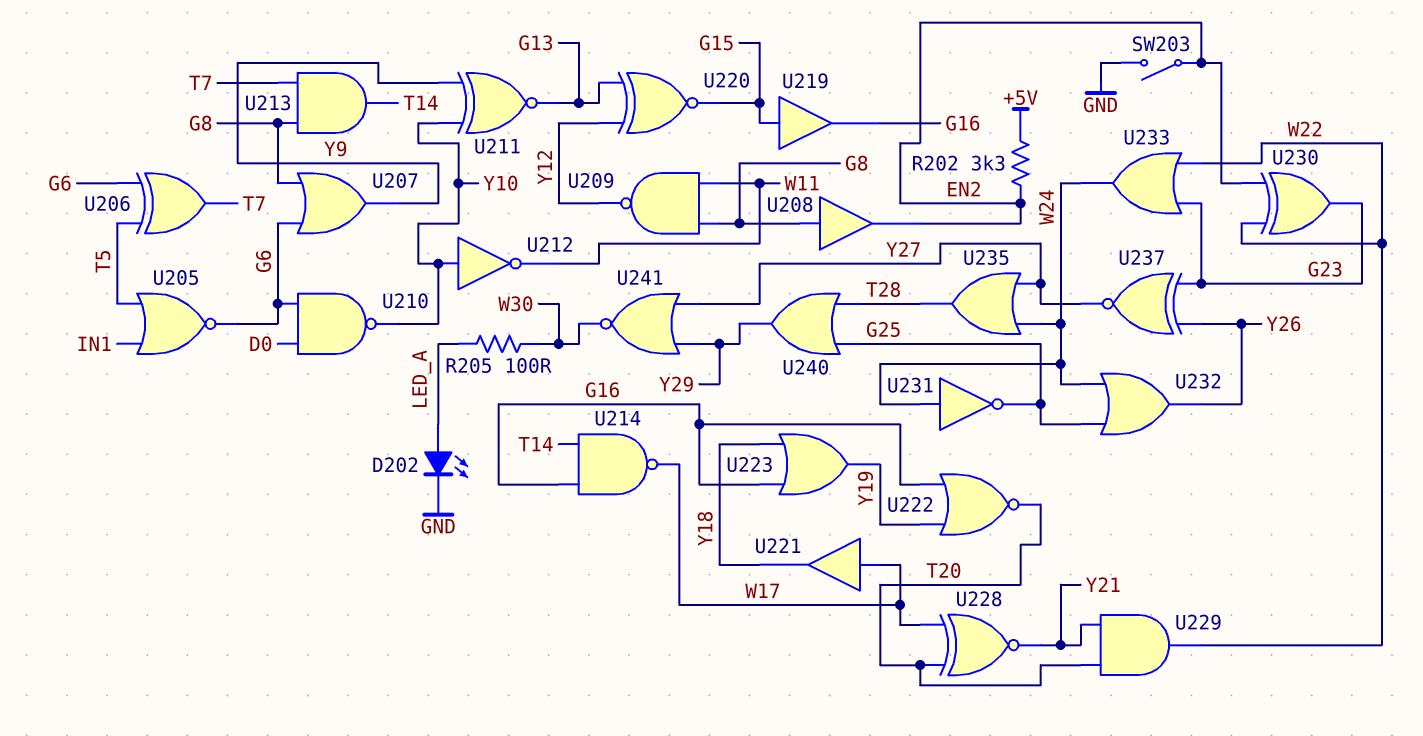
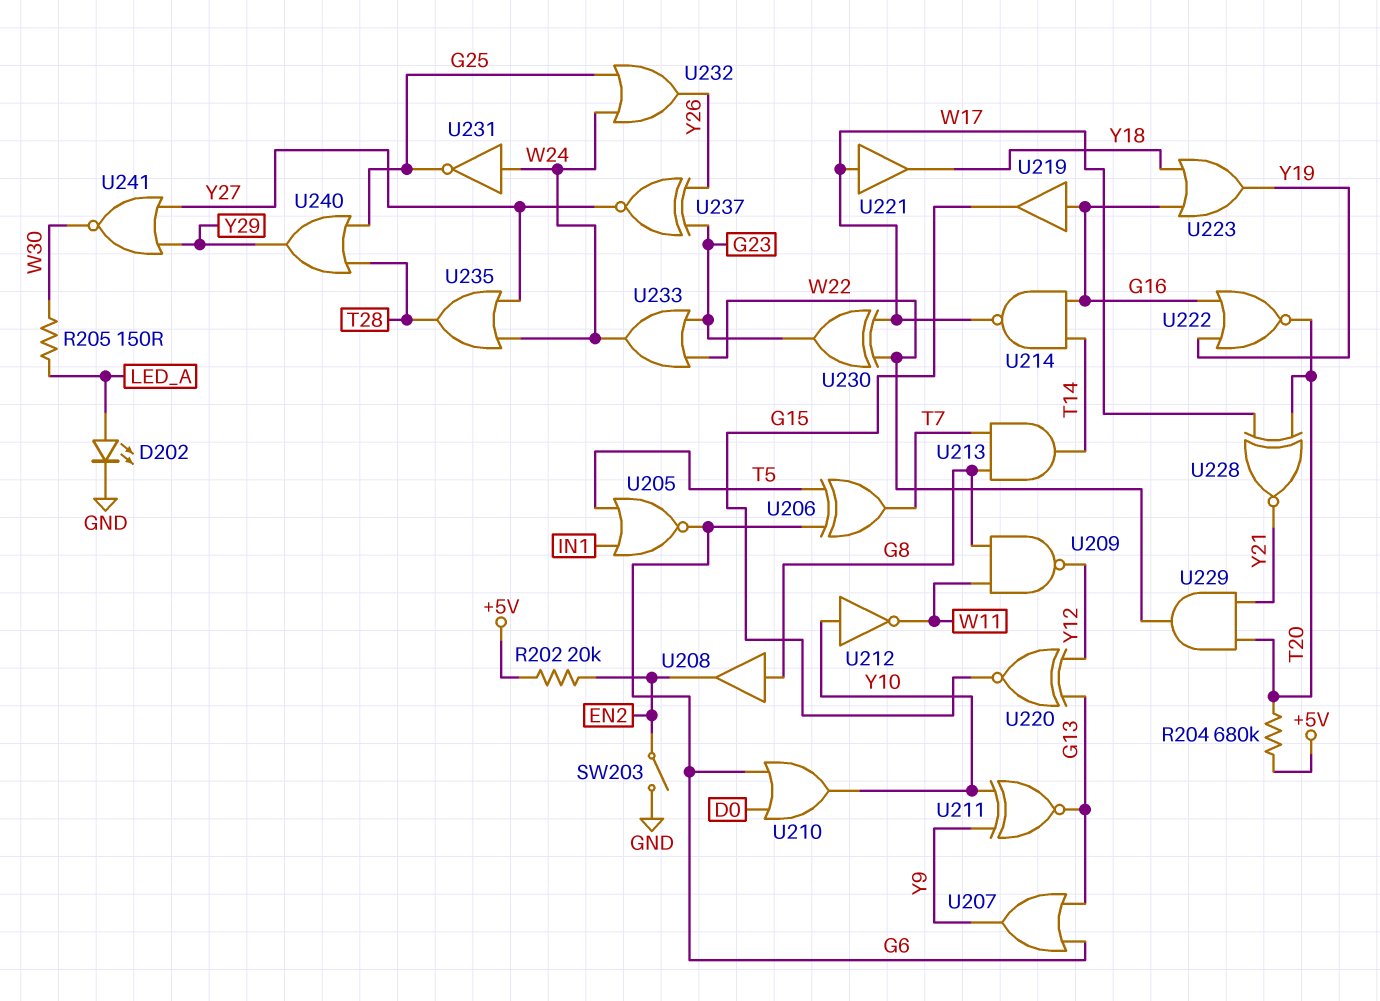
R202: 3.3k (+5V, EN2) -> 20k (+5V, EN2)
R204: none -> 680k (+5V, T20)
R205: 100 (LED_A, W30) -> 150 (LED_A, W30)
U207: OR (in G6, in G8, out Y9) -> OR (in G6, in G13, out Y9)
U210: NAND (in D0, in G6, out Y10) -> OR (in D0, in G6, out Y10)
U219: buffer (in G15, out G16) -> buffer (in G16, out G15)
U230: XOR (in EN2, in W22, out G23) -> XOR (in W17, in W22, out G23)

